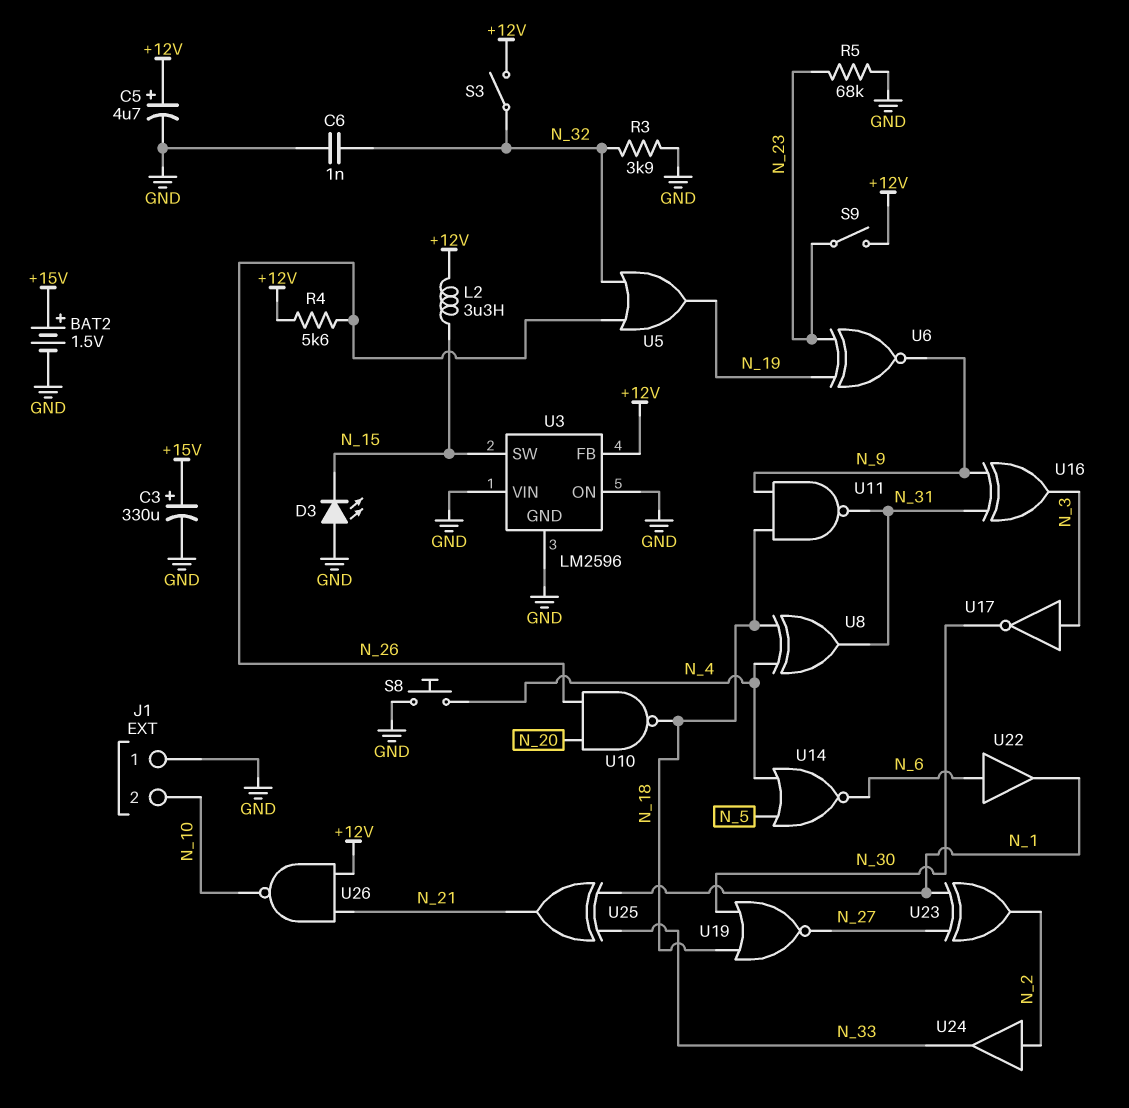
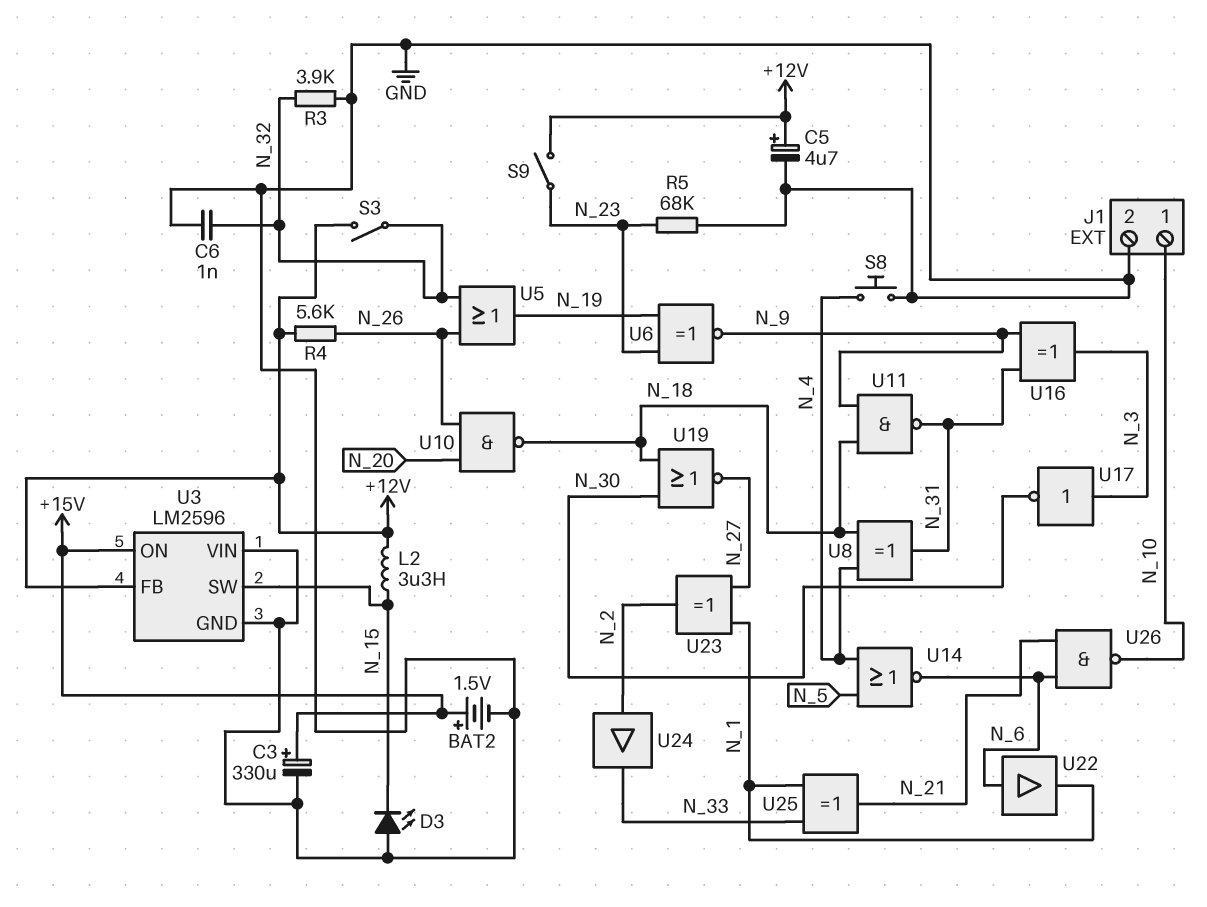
J1 pin 1: GND -> N_10
J1 pin 2: N_10 -> GND
U3 pin ON: GND -> +15V
U26: NAND (in +12V, in N_21, out N_10) -> NAND (in N_6, in N_21, out N_10)

